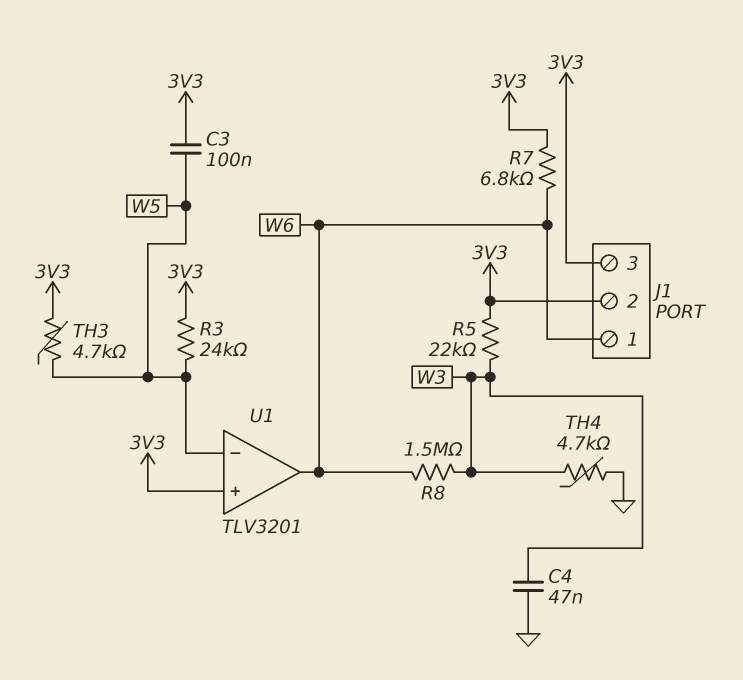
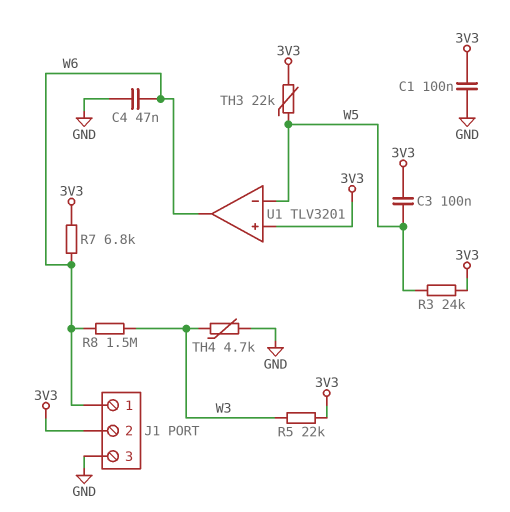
C1: none -> 100nF (3V3, GND)
C4: 47nF (GND, W3) -> 47nF (GND, W6)
J1 pin 3: 3V3 -> GND
TH3: 4.7k (3V3, W5) -> 22k (3V3, W5)

